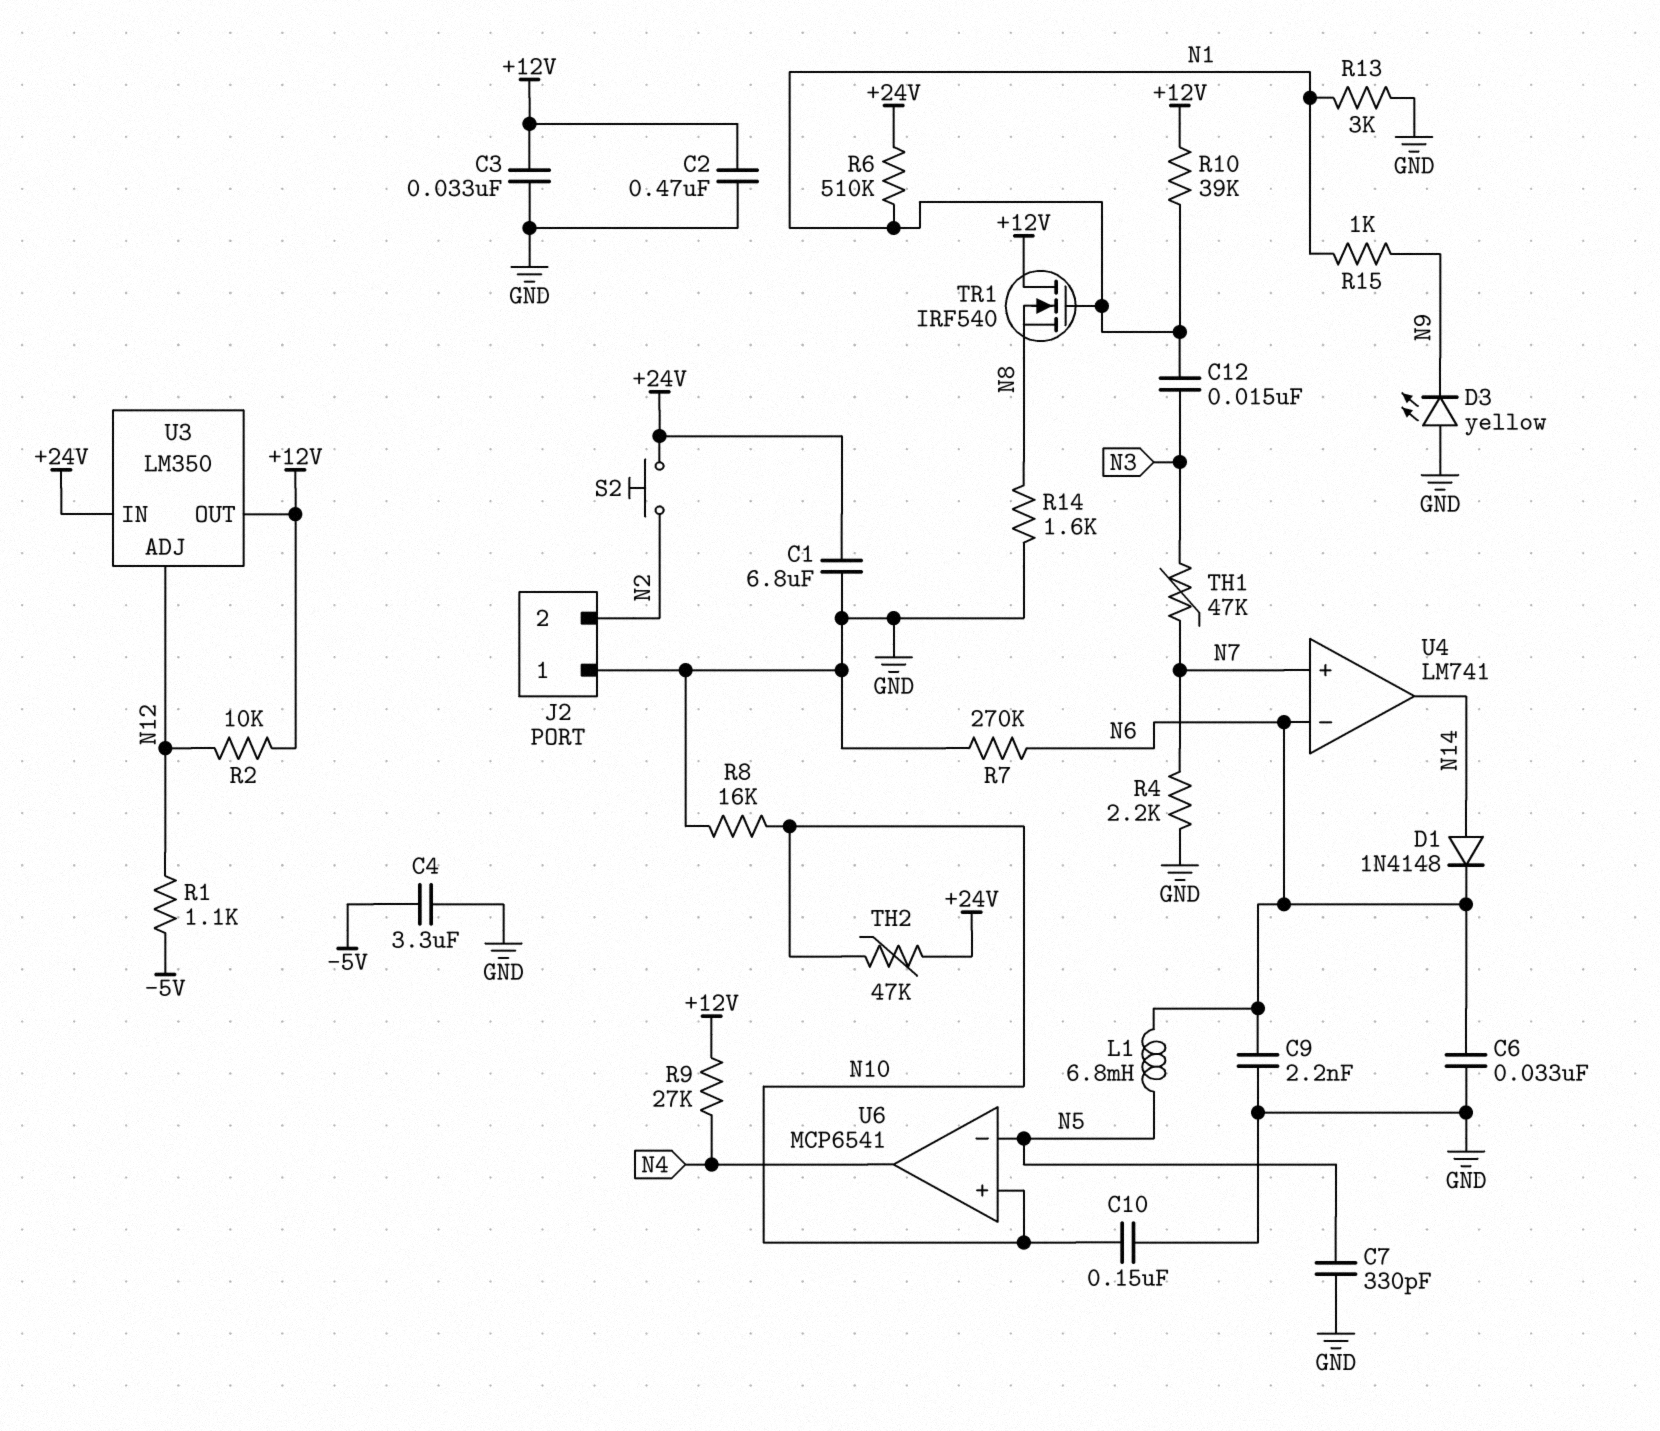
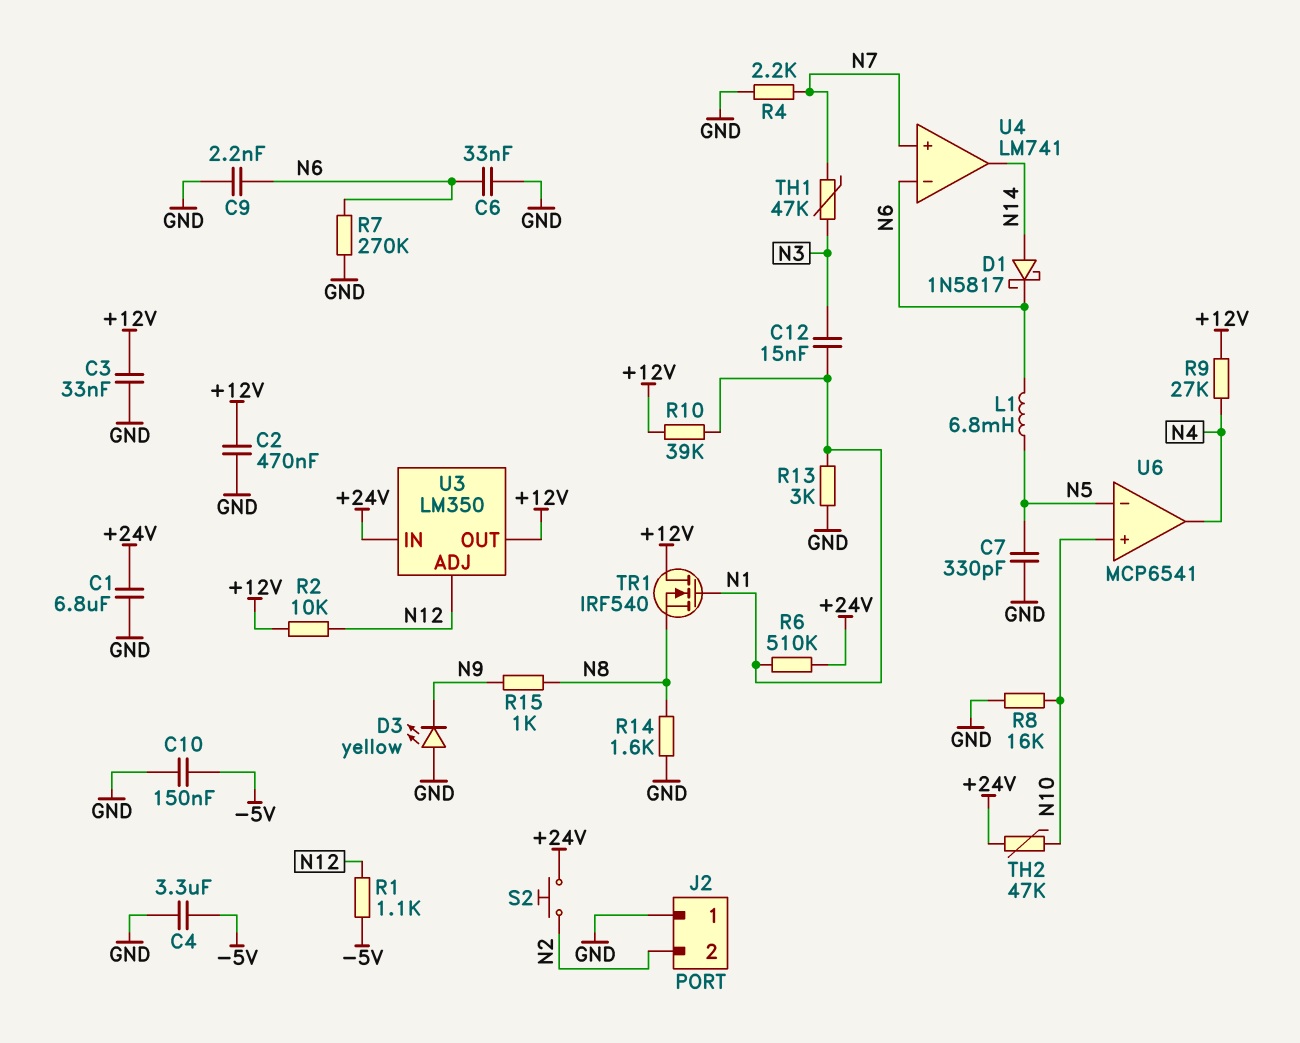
C10: 150nF (GND, N10) -> 150nF (-5V, GND)
D1: diode 1N4148 (A N14, K N6) -> schottky 1N5817 (A N14, K N6)
R15: 1k (N1, N9) -> 1k (N8, N9)

